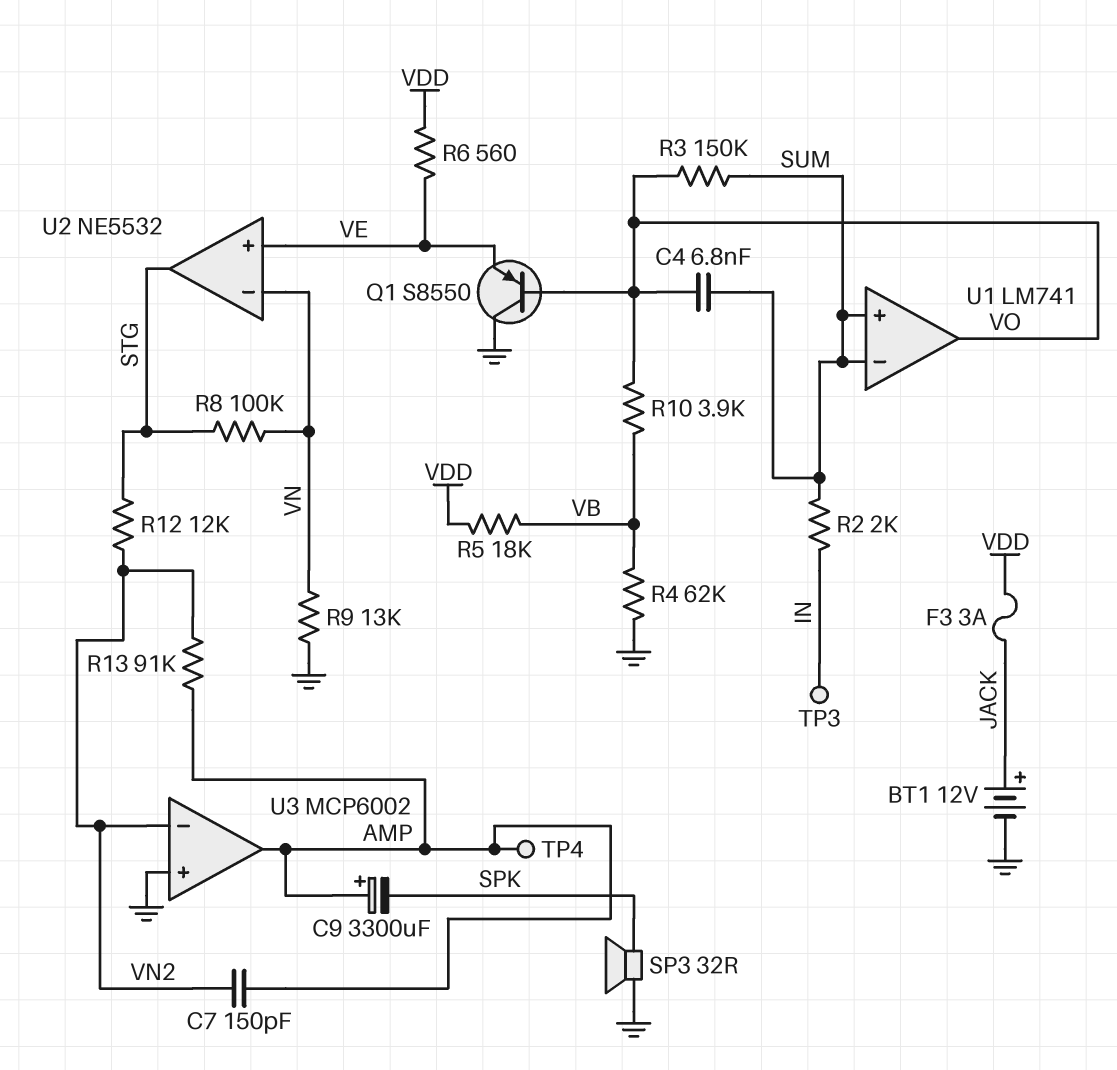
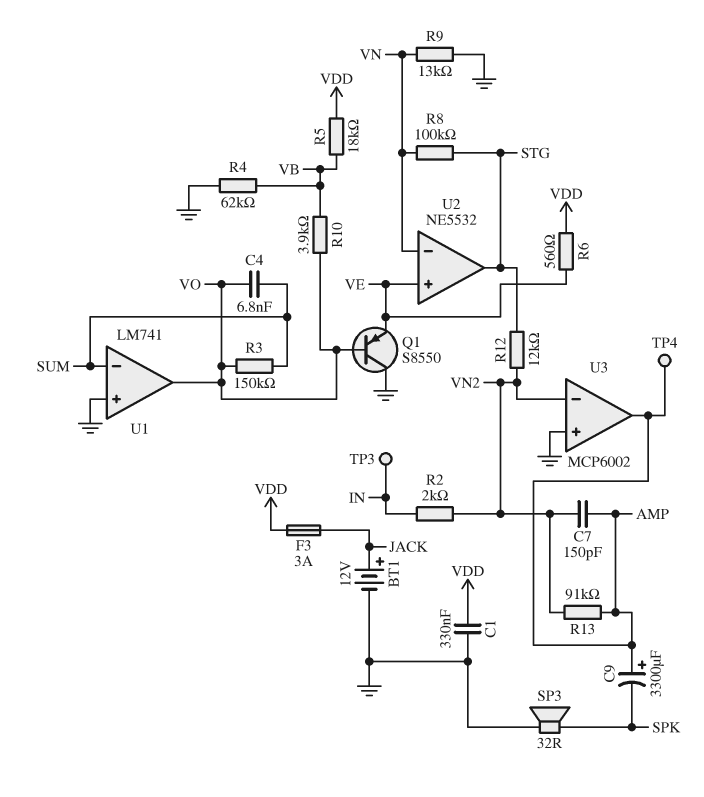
C1: none -> 330nF (GND, VDD)
R2: 2k (IN, SUM) -> 2k (IN, VN2)
U1 pin in+: SUM -> GND

